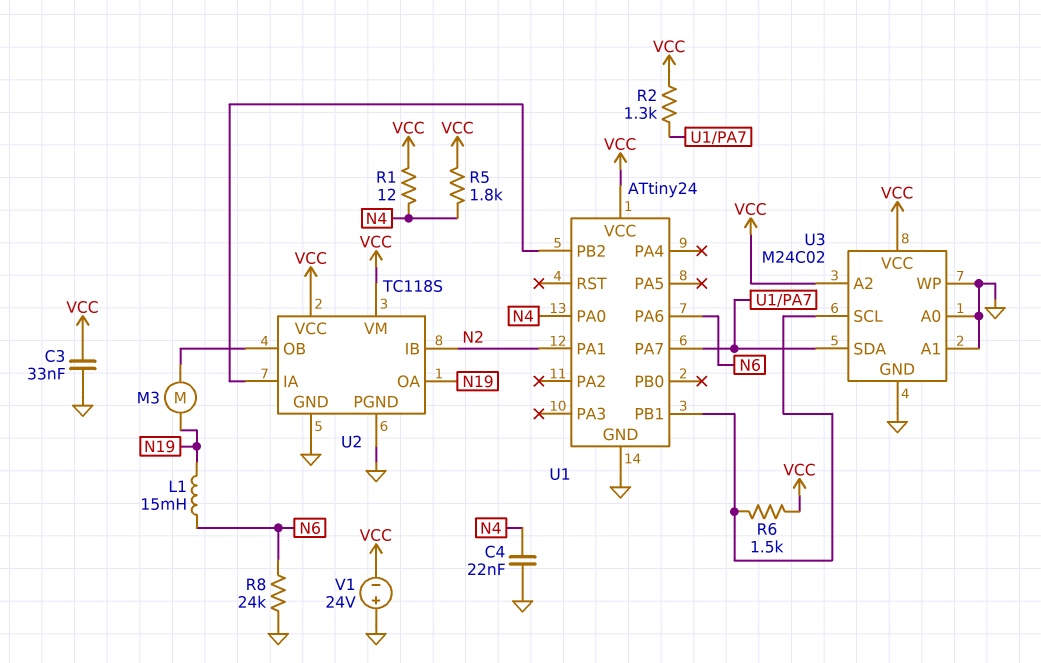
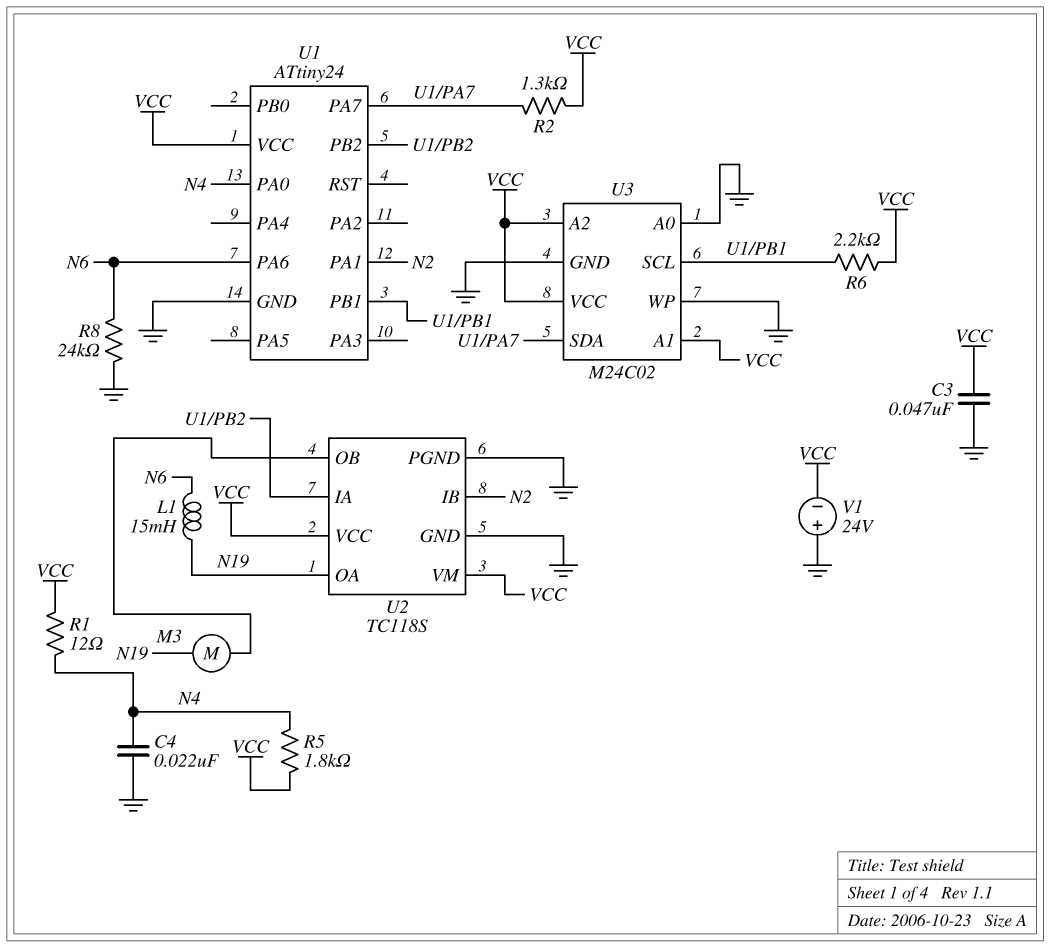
C3: 33nF (GND, VCC) -> 47nF (GND, VCC)
R6: 1.5k (U1/PB1, VCC) -> 2.2k (U1/PB1, VCC)
U3 pin A1: GND -> VCC

